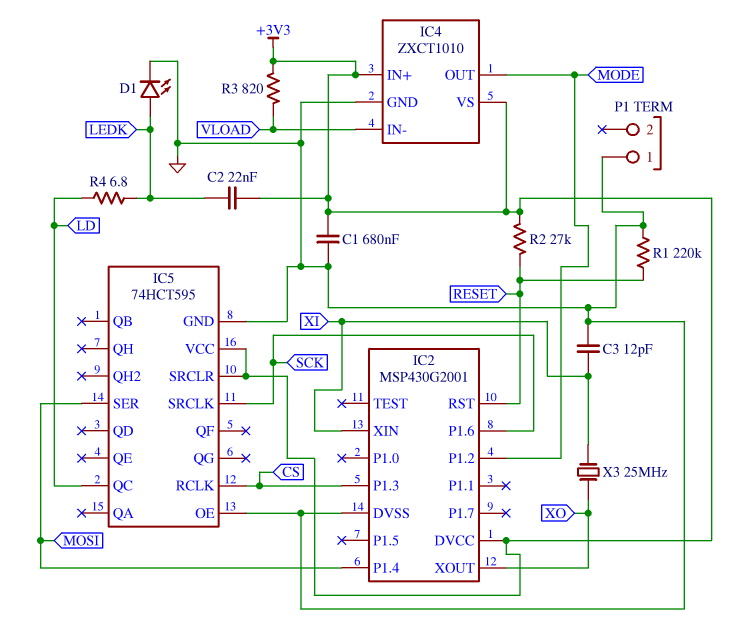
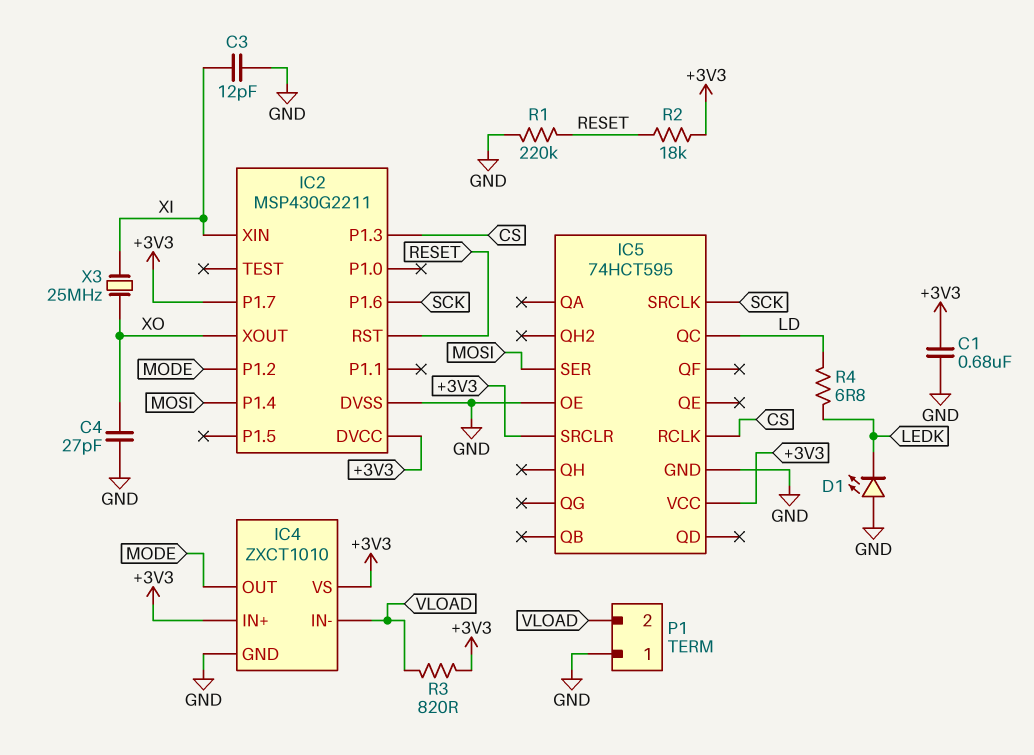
C2: 22nF (+3V3, LEDK) -> none
C4: none -> 27pF (GND, XO)
D1: LED (A LEDK, K GND) -> LED (A GND, K LEDK)
IC2: MSP430G2001 -> MSP430G2211
IC2 pin P1.7: none -> +3V3
P1 pin 2: none -> VLOAD
R2: 27k (+3V3, RESET) -> 18k (+3V3, RESET)

